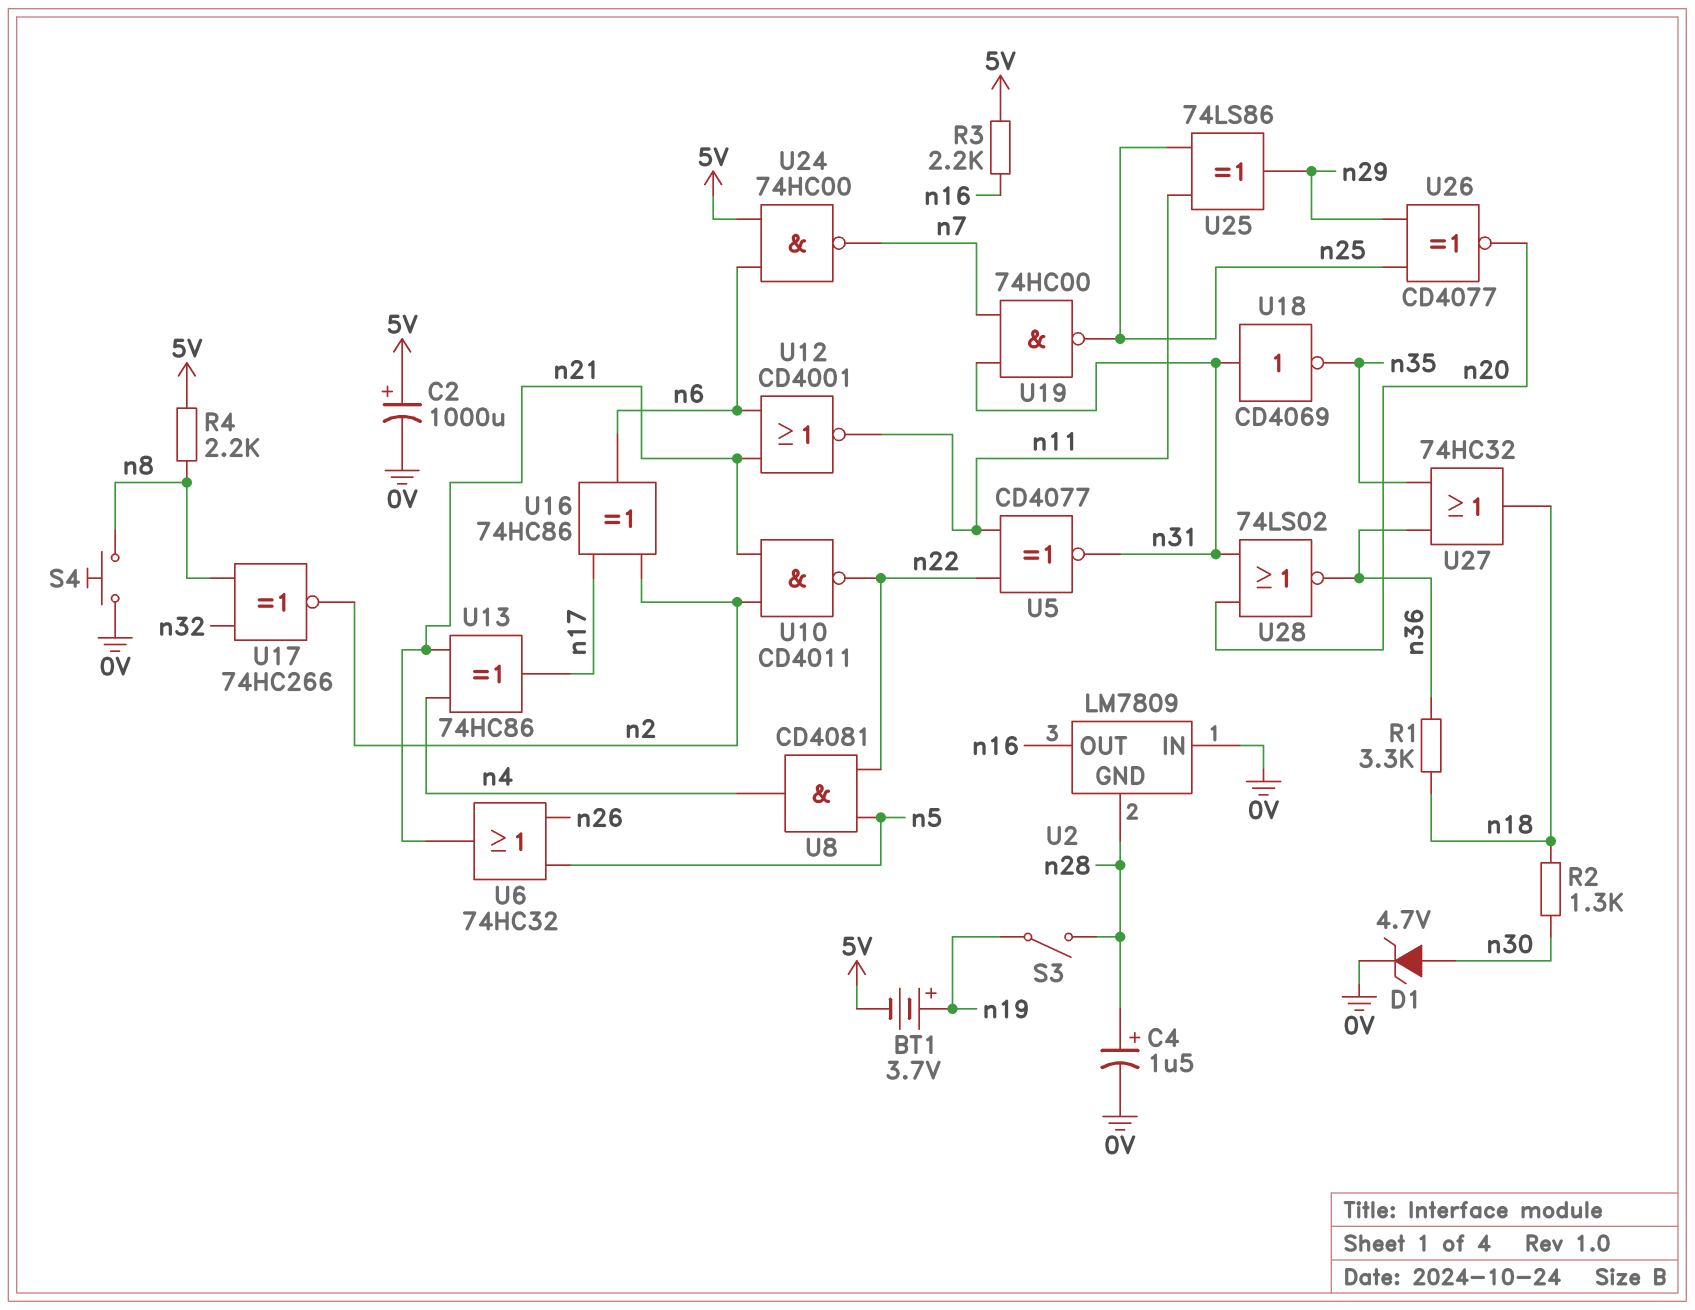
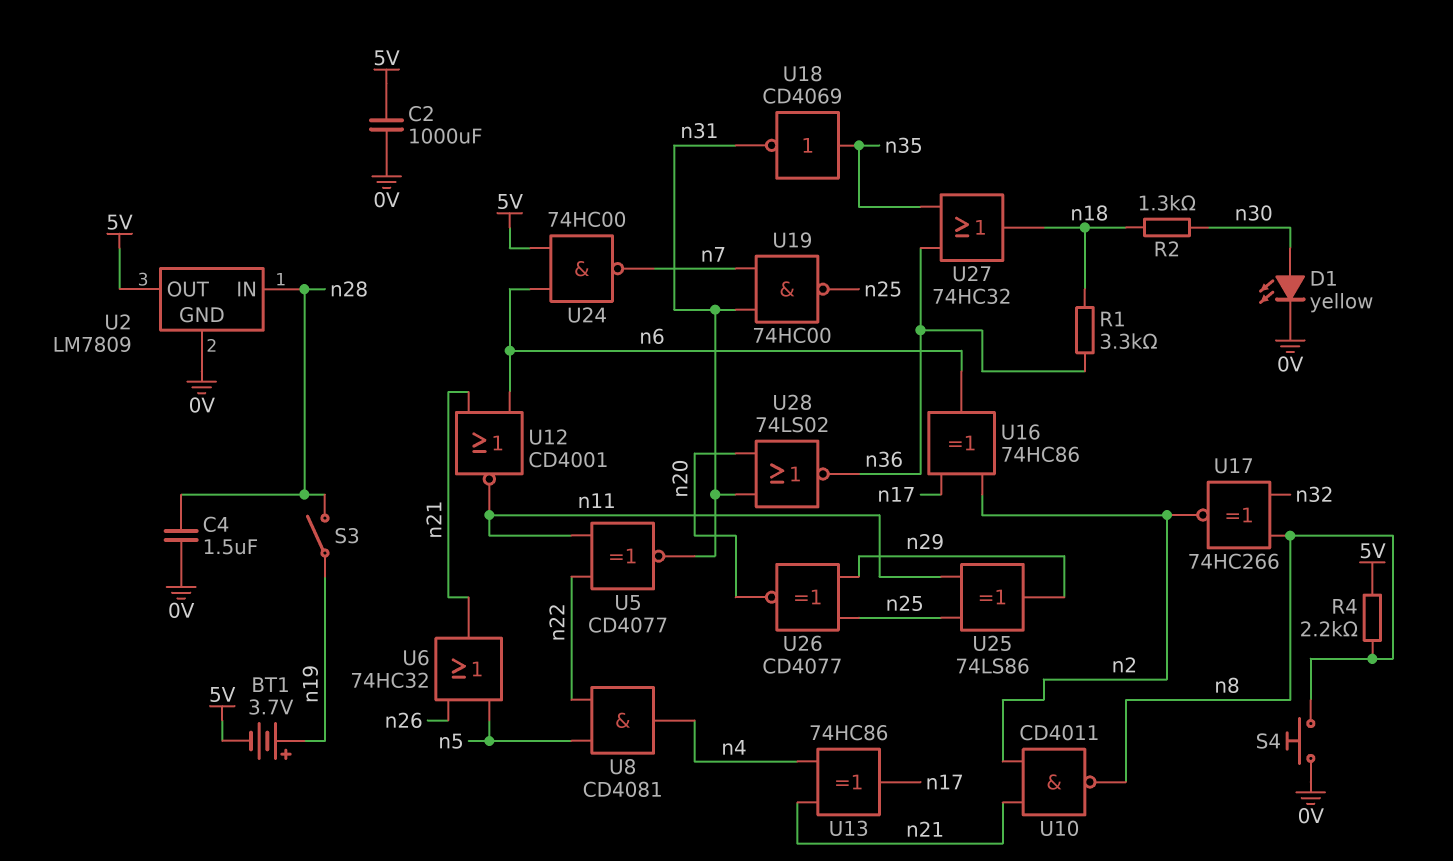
C2: 1000uF (plus 5V, minus 0V) -> 1000uF (0V, 5V)
C4: 1.5uF (plus n28, minus 0V) -> 1.5uF (0V, n28)
D1: zener 4.7V (A n30, K 0V) -> LED yellow (A n30, K 0V)
R3: 2.2k (5V, n16) -> none
U2 pin GND: n28 -> 0V
U2 pin IN: 0V -> n28
U2 pin OUT: n16 -> 5V
U10: NAND CD4011 (in n2, in n21, out n22) -> NAND CD4011 (in n2, in n21, out n8)
U18: NOT CD4069 (in n31, out n35) -> NOT CD4069 (in n35, out n31)

